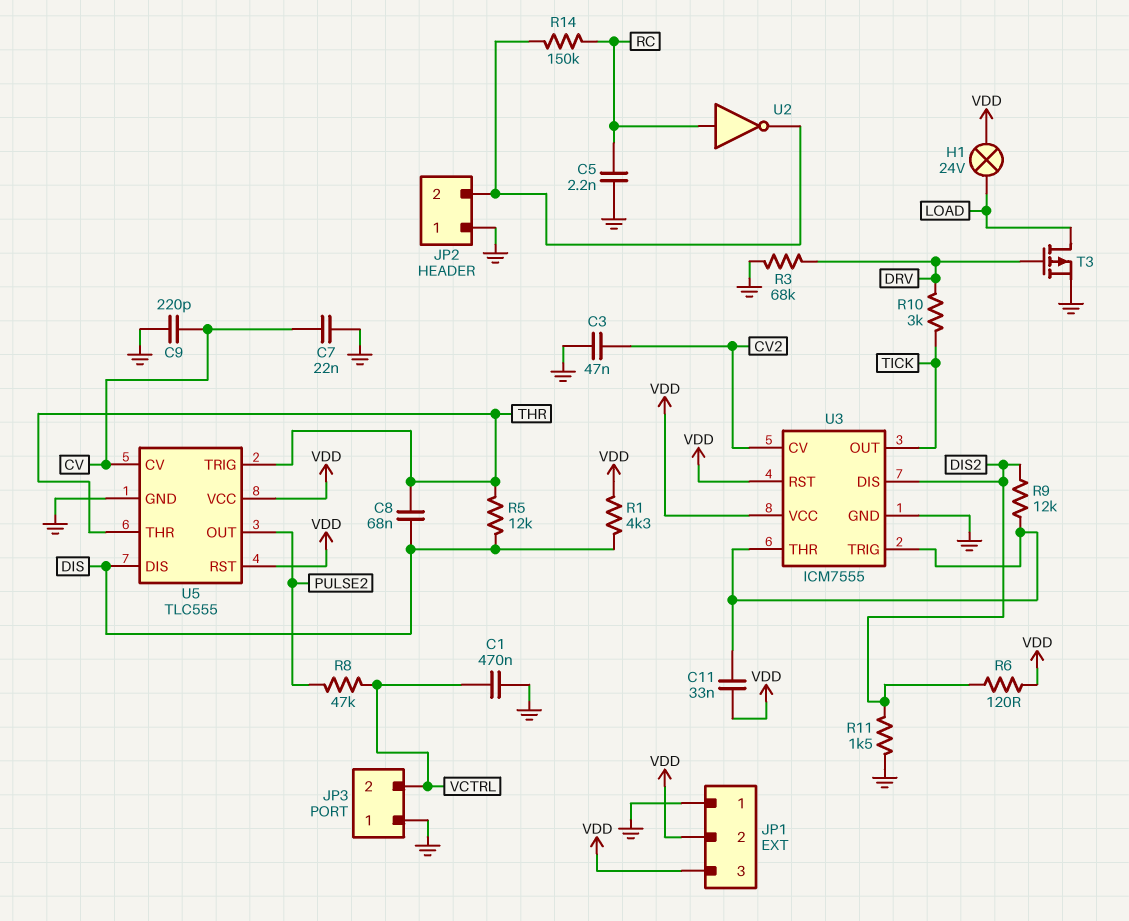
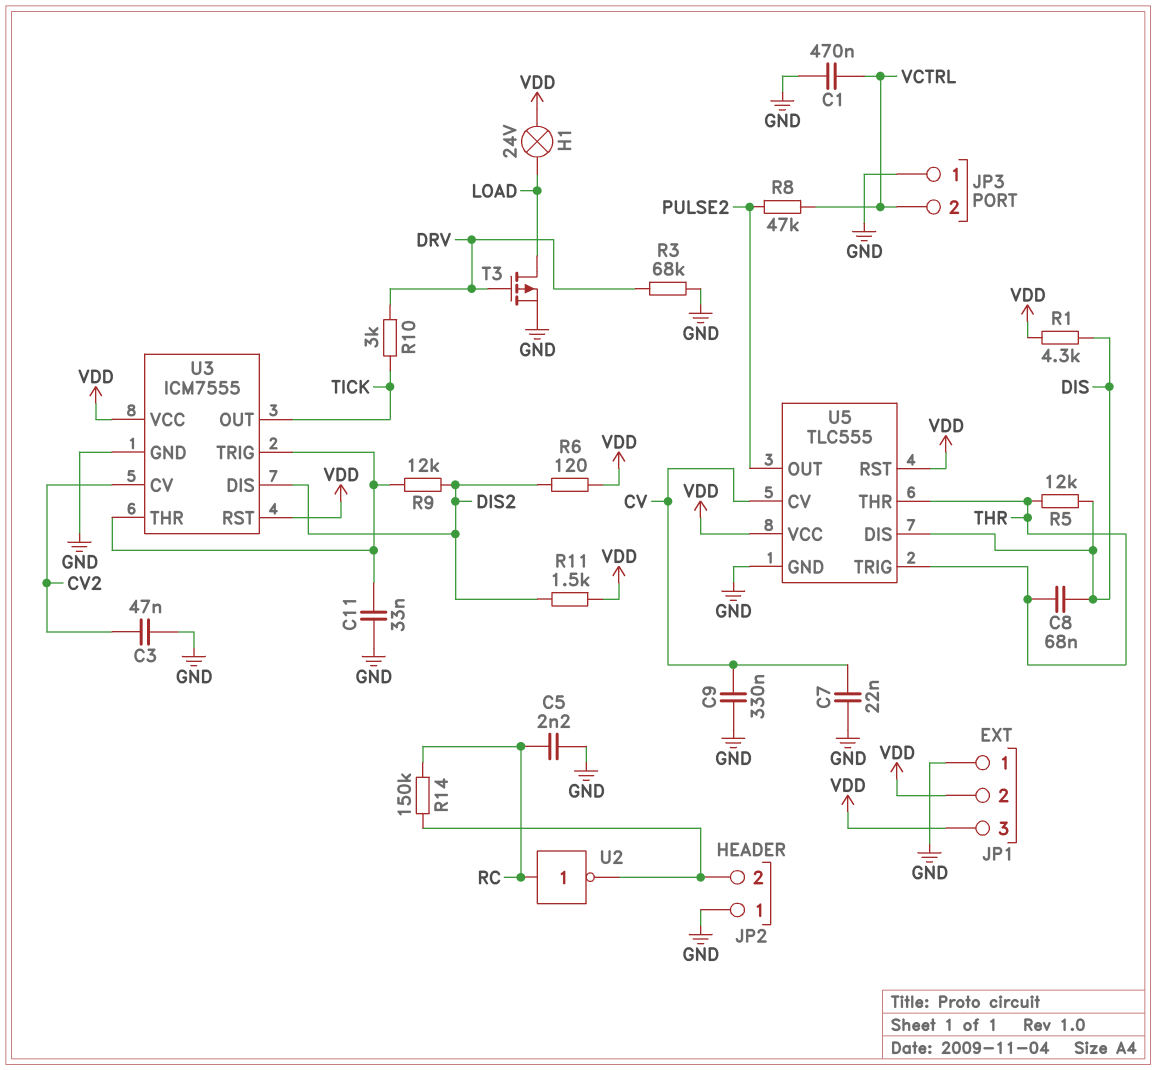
C9: 220pF (CV, GND) -> 330nF (CV, GND)
C11: 33nF (U3/THR, VDD) -> 33nF (GND, U3/THR)
R11: 1.5k (DIS2, GND) -> 1.5k (DIS2, VDD)

